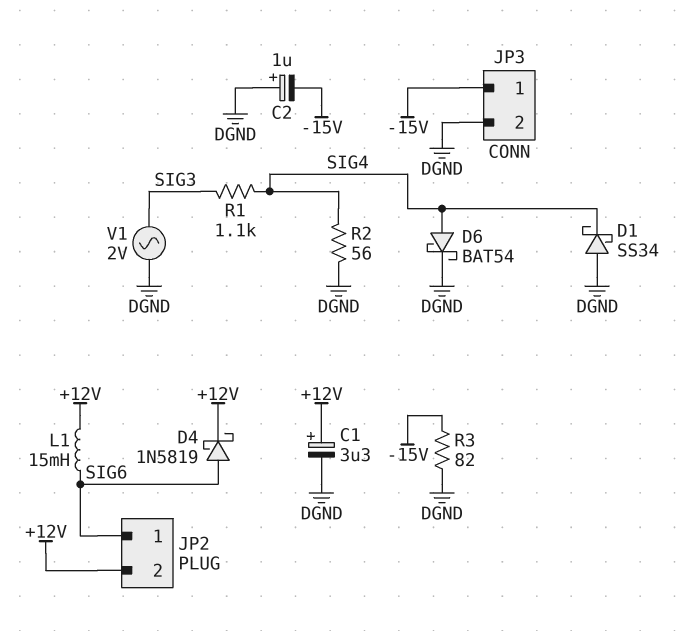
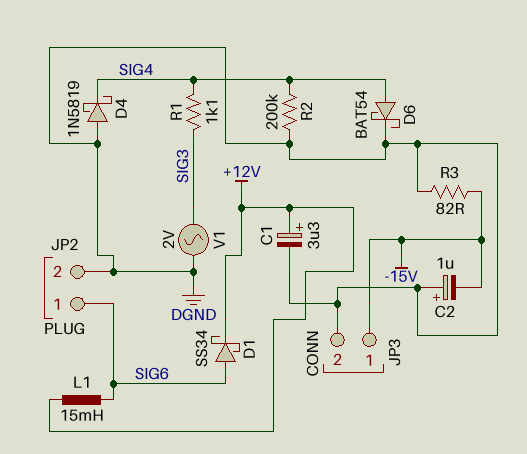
D1: schottky SS34 (A DGND, K SIG4) -> schottky SS34 (A SIG6, K +12V)
D4: schottky 1N5819 (A SIG6, K +12V) -> schottky 1N5819 (A DGND, K SIG4)
JP2 pin 2: +12V -> DGND
R2: 56 (DGND, SIG4) -> 200k (DGND, SIG4)

